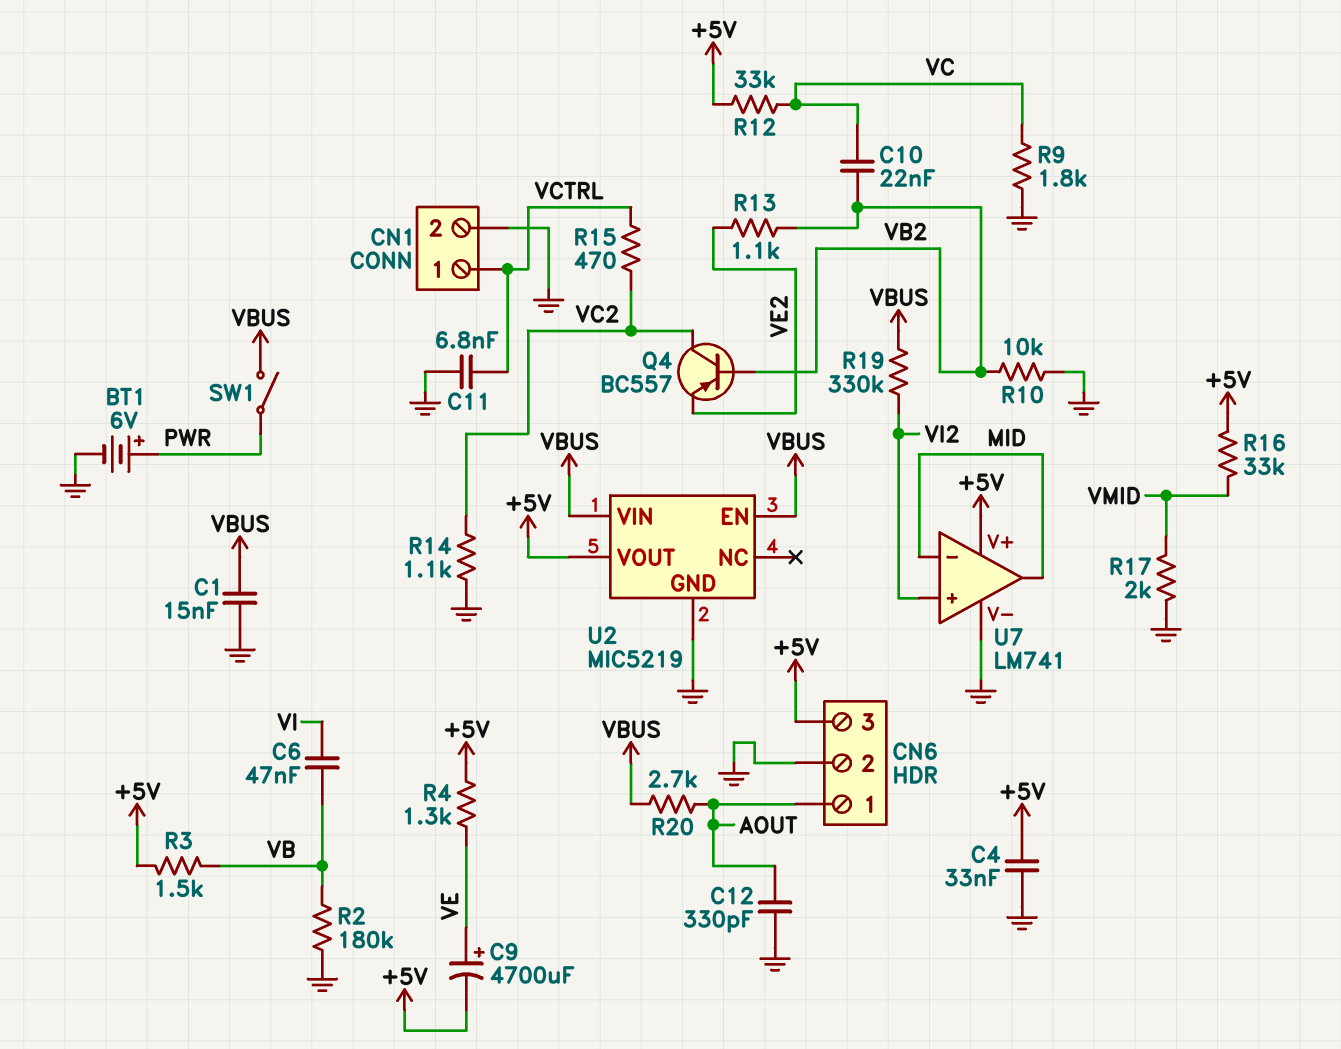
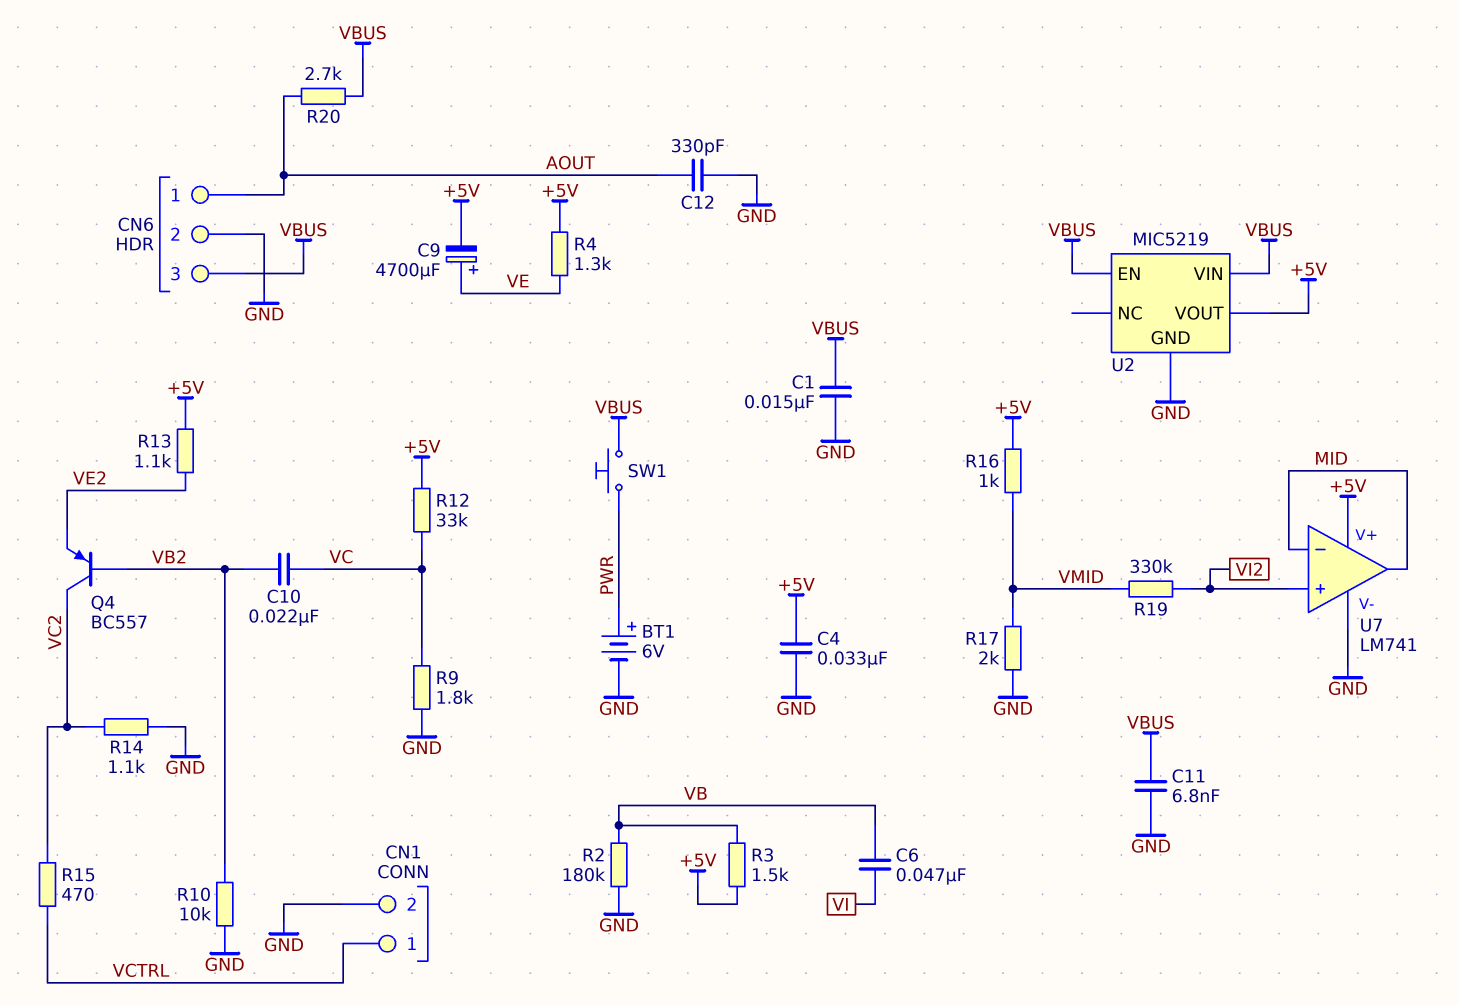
C11: 6.8nF (GND, VCTRL) -> 6.8nF (GND, VBUS)
CN6 pin 3: +5V -> VBUS
R13: 1.1k (VB2, VE2) -> 1.1k (+5V, VE2)
R16: 33k (+5V, VMID) -> 1k (+5V, VMID)
R19: 330k (VBUS, VI2) -> 330k (VI2, VMID)
SW1: switch (PWR, VBUS) -> button (PWR, VBUS)

